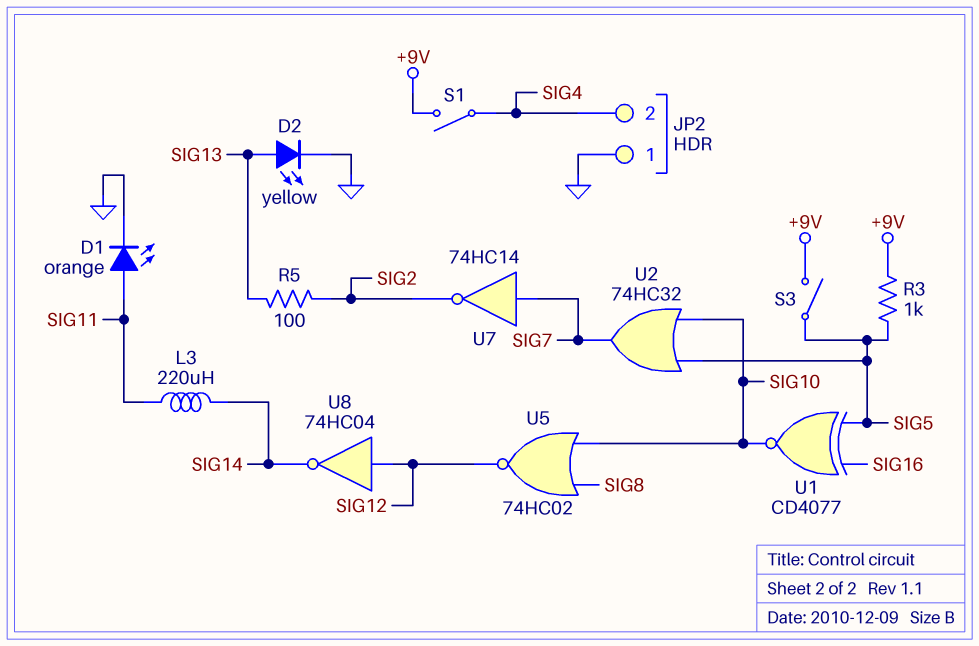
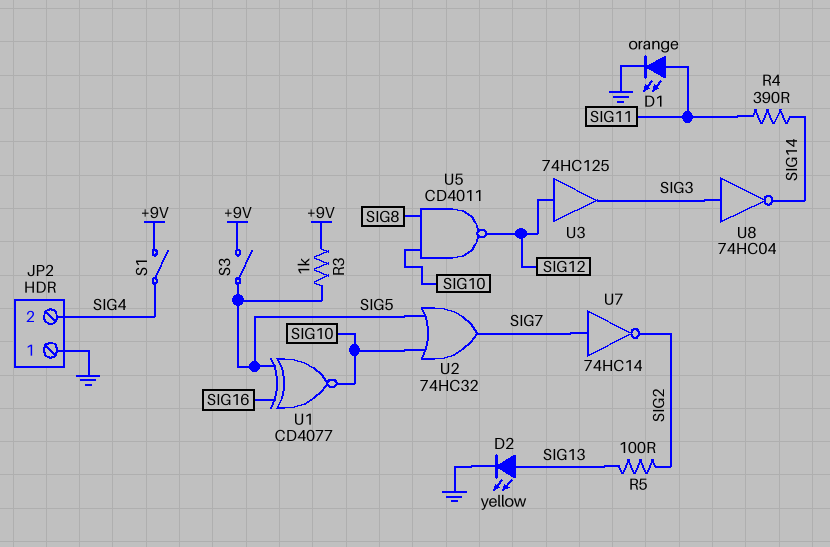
L3: 220uH (SIG11, SIG14) -> none
R4: none -> 390 (SIG11, SIG14)
U3: none -> buffer 74HC125 (in SIG12, out SIG3)
U5: NOR 74HC02 (in SIG8, in SIG10, out SIG12) -> NAND CD4011 (in SIG8, in SIG10, out SIG12)
U8: NOT 74HC04 (in SIG12, out SIG14) -> NOT 74HC04 (in SIG3, out SIG14)

